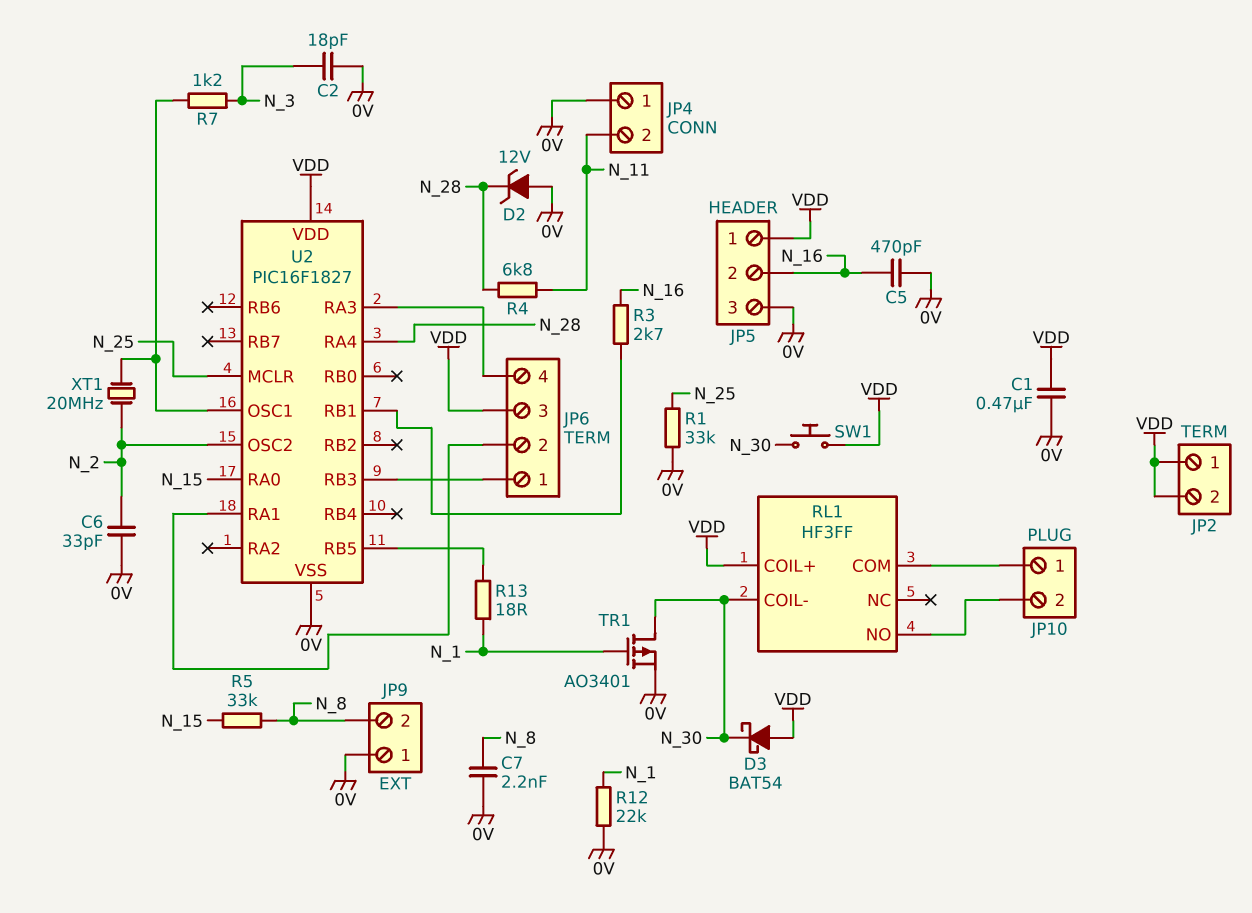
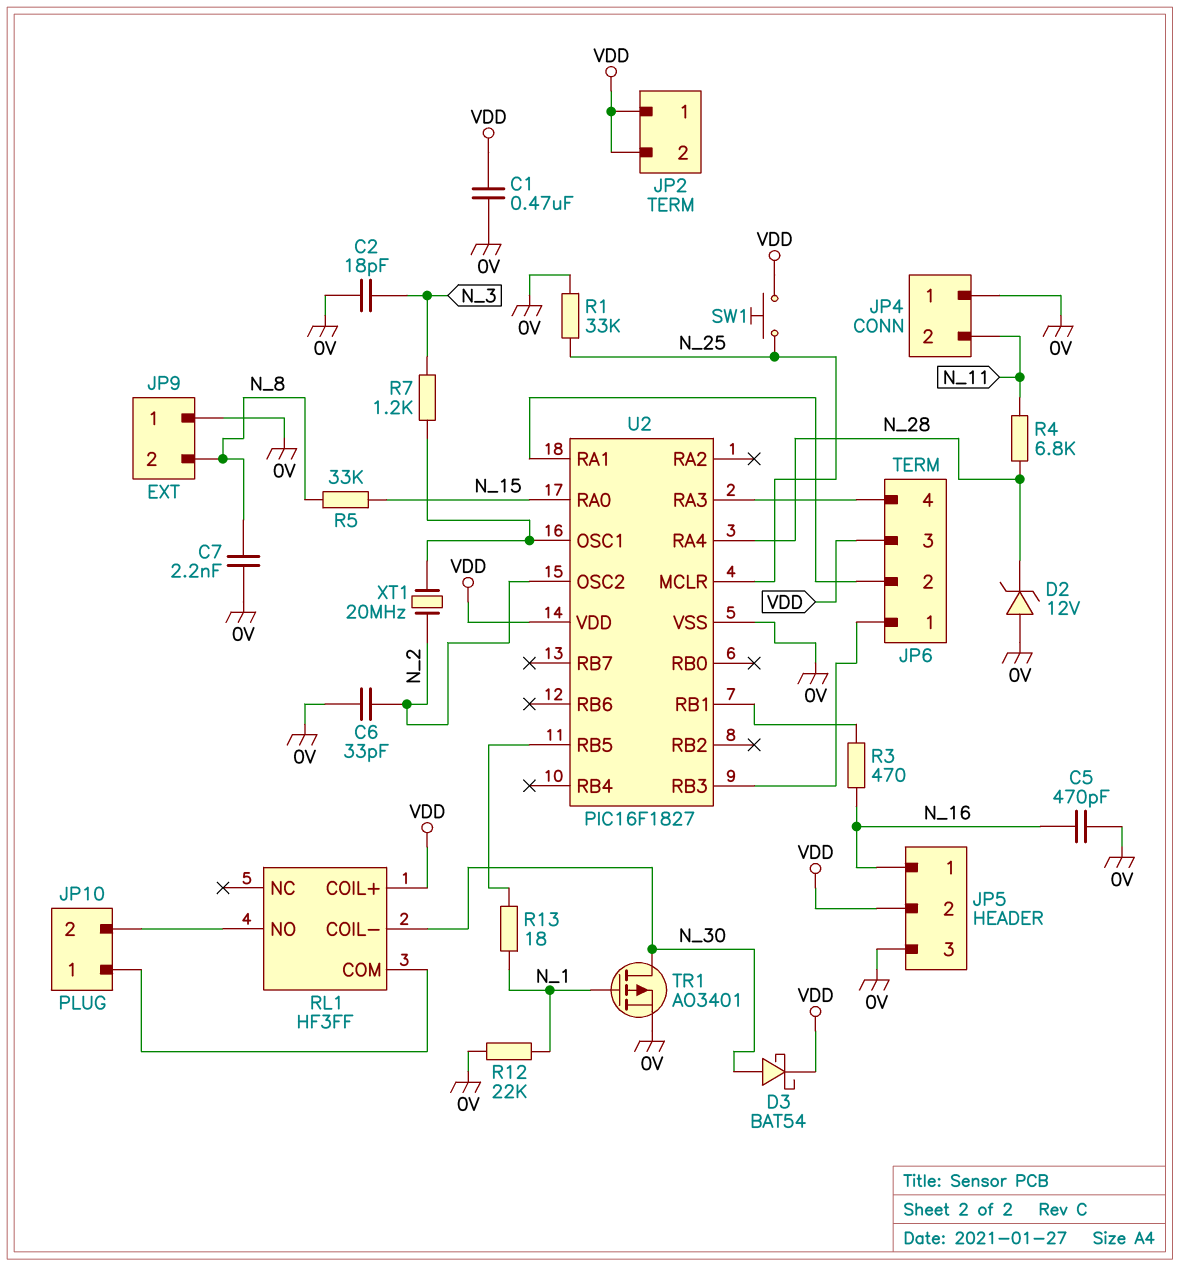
D3: schottky BAT54 (A VDD, K N_30) -> schottky BAT54 (A N_30, K VDD)
JP5 pin 1: VDD -> N_16
JP5 pin 2: N_16 -> VDD
R3: 2.7k (N_16, U2/RB1) -> 470 (N_16, U2/RB1)
SW1: button (N_30, VDD) -> button (N_25, VDD)

